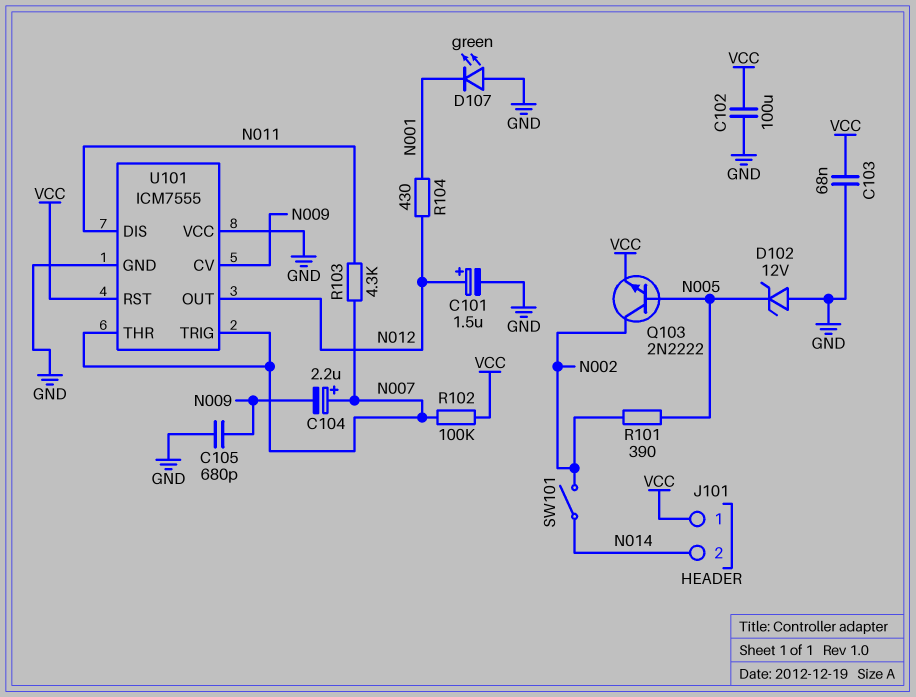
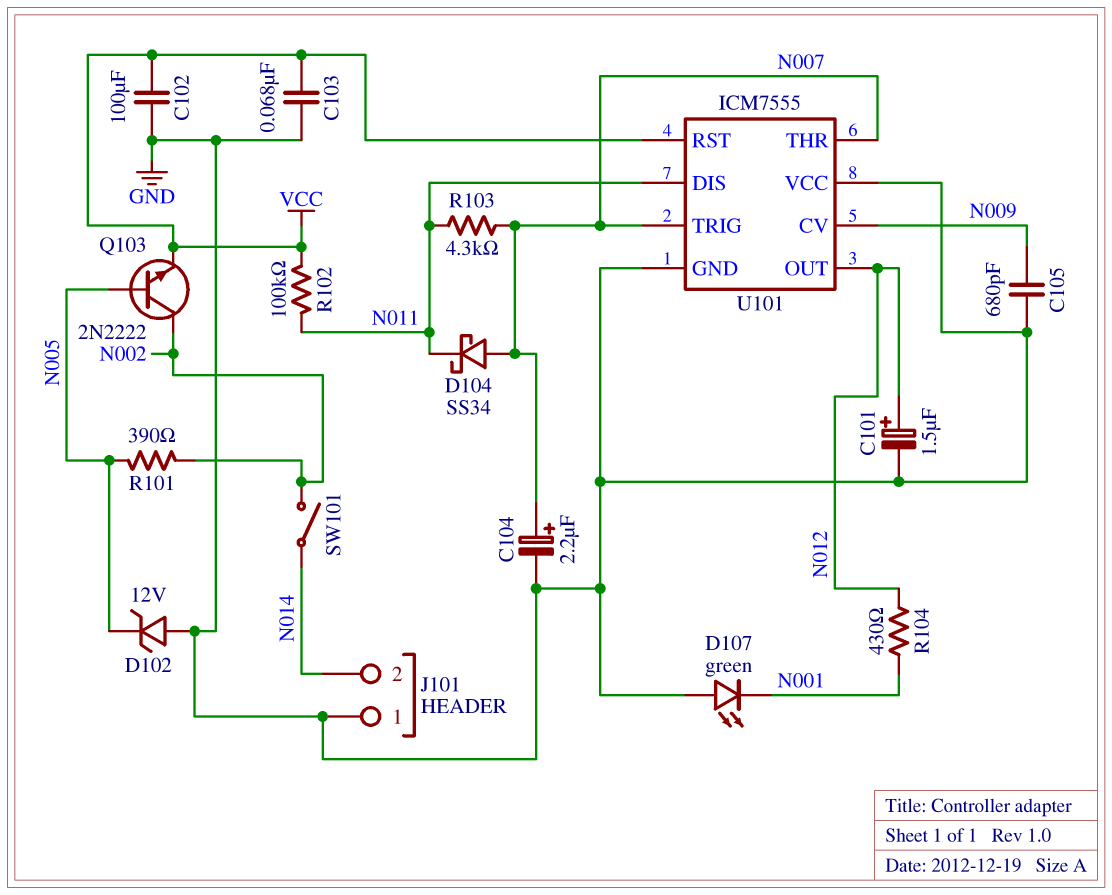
C104: 2.2uF (plus N007, minus N009) -> 2.2uF (plus N007, minus GND)
D104: none -> schottky SS34 (A N007, K N011)
J101 pin 1: VCC -> GND
R102: 100k (N007, VCC) -> 100k (N011, VCC)

